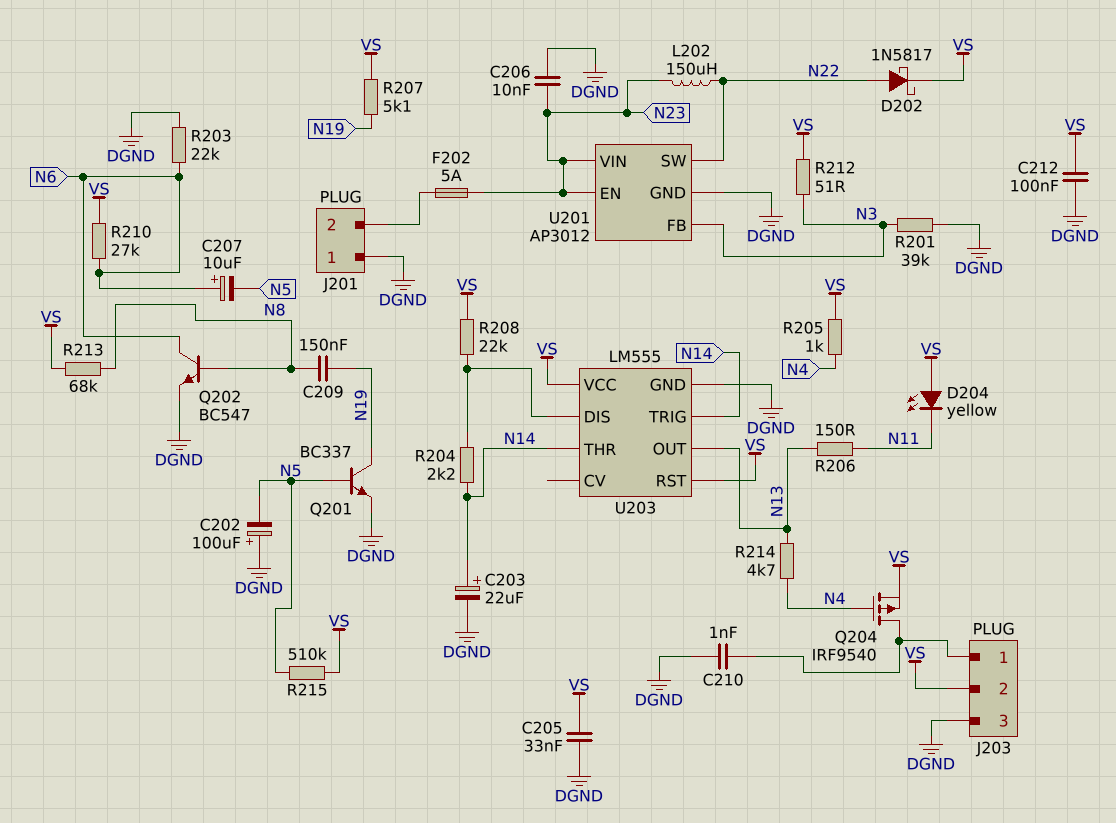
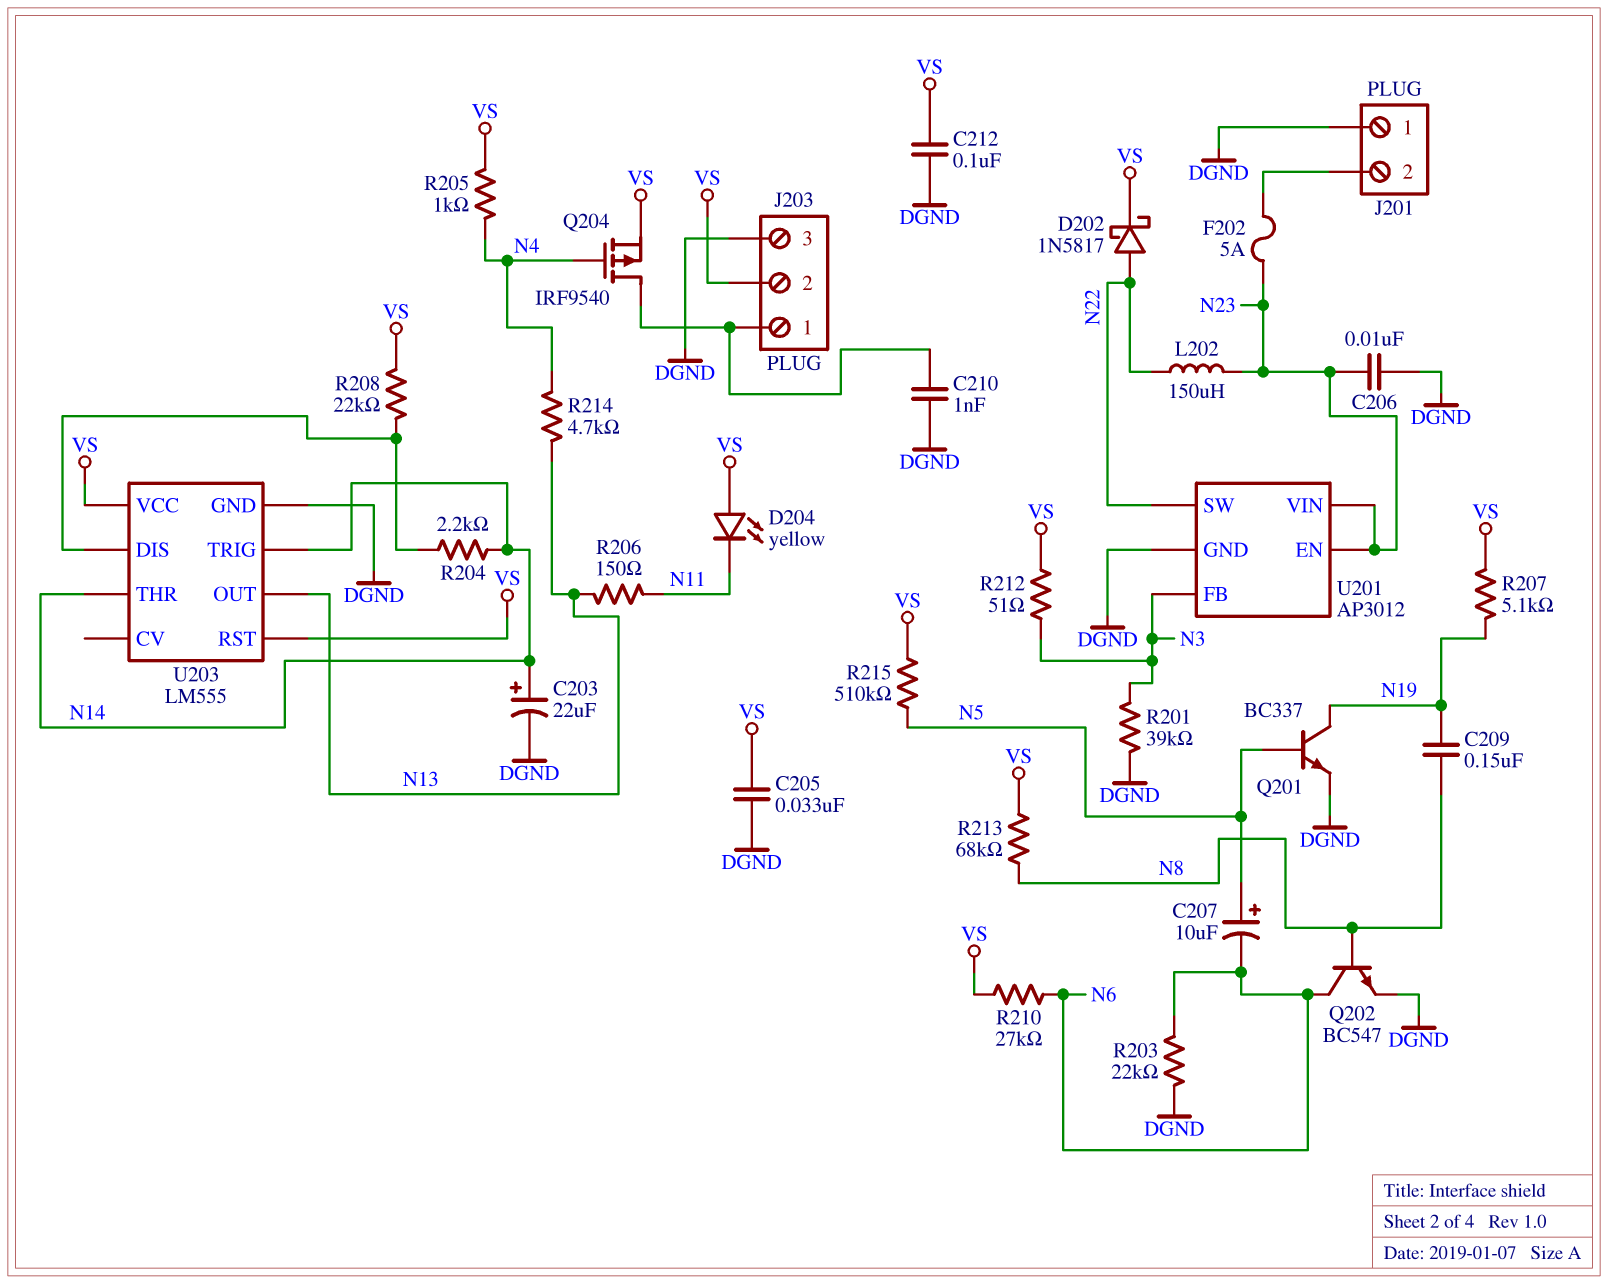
C202: 100uF (plus DGND, minus N5) -> none
C207: 10uF (plus N6, minus N5) -> 10uF (plus N5, minus N6)

